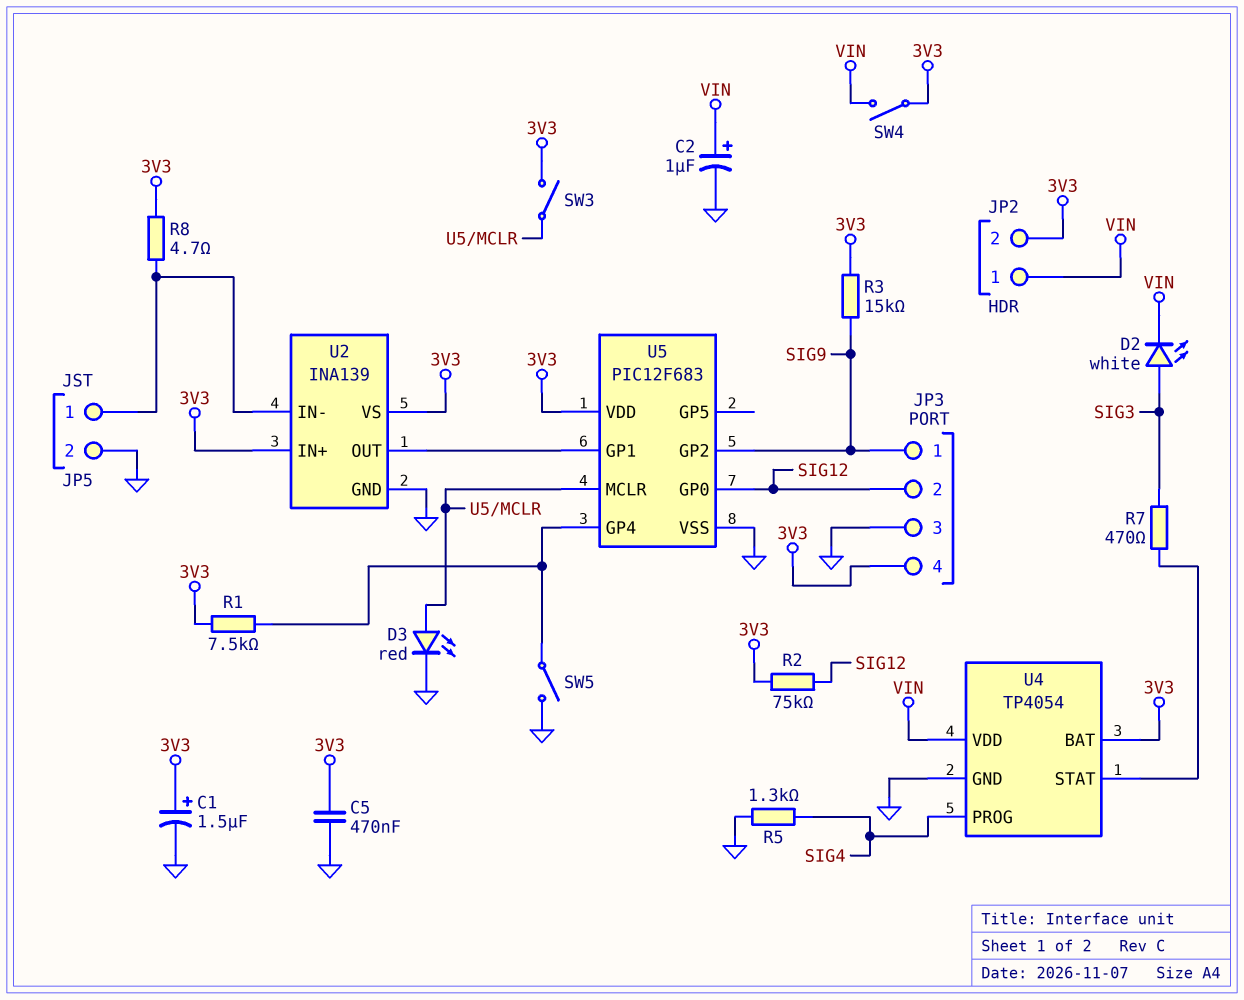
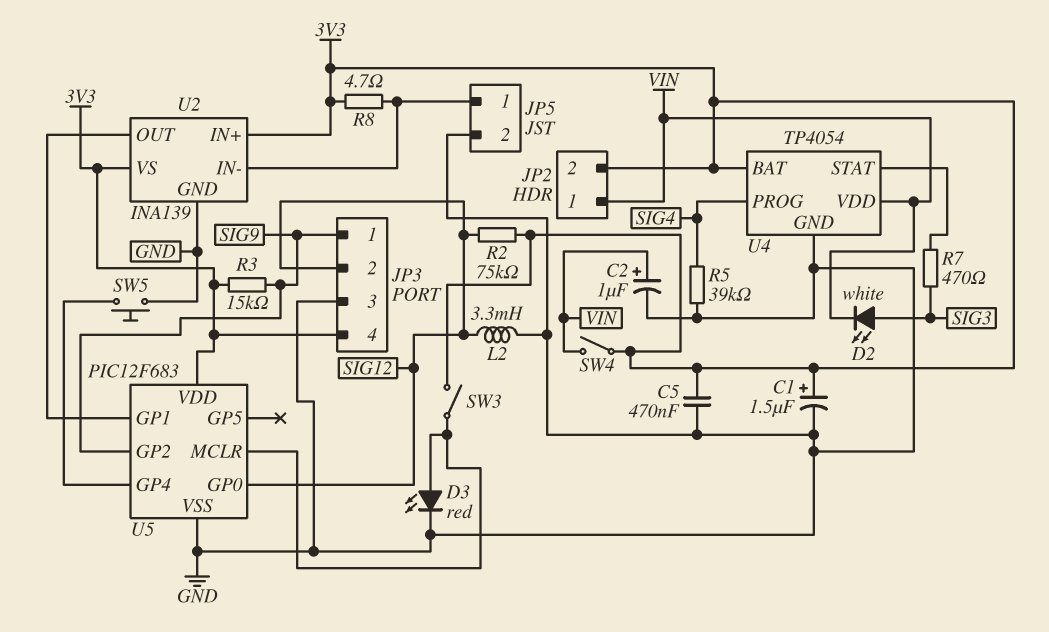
L2: none -> 3.3mH (GND, SIG12)
R1: 7.5k (3V3, U5/GP4) -> none
R5: 1.3k (GND, SIG4) -> 39k (GND, SIG4)
SW5: switch (GND, U5/GP4) -> button (GND, U5/GP4)

